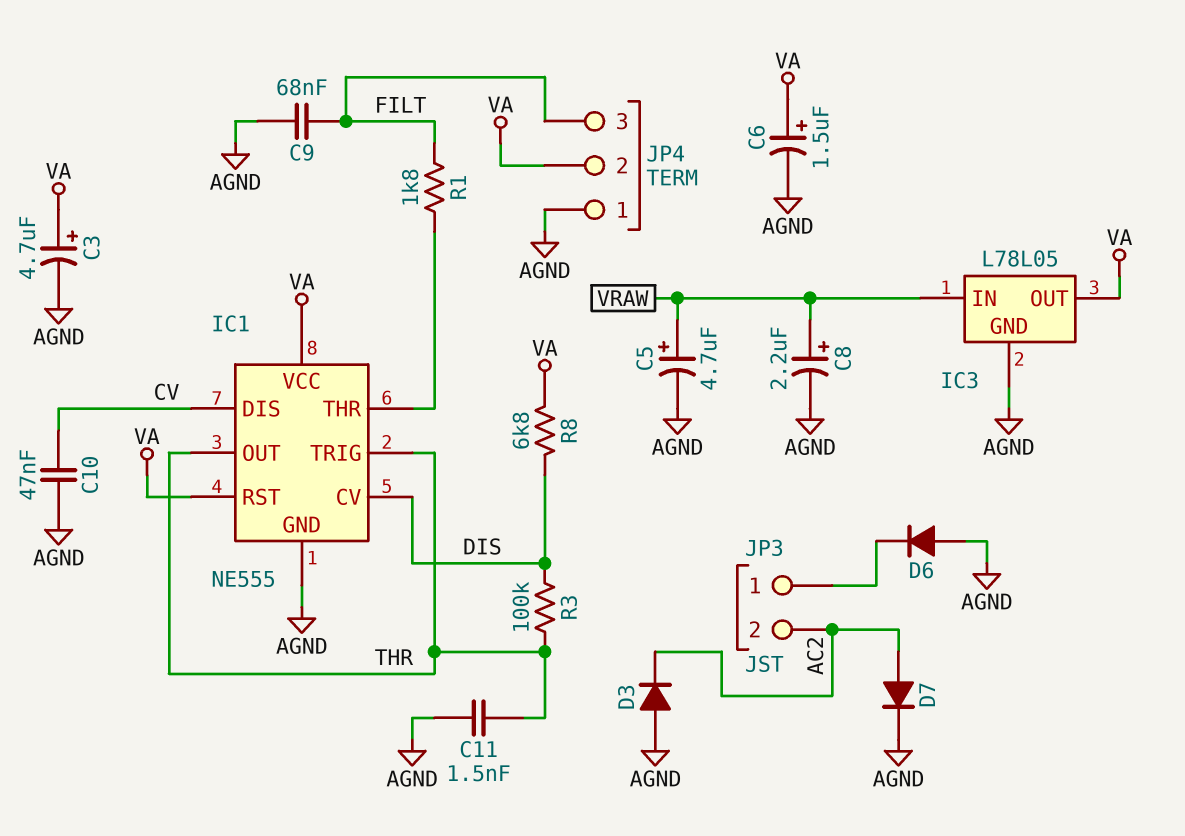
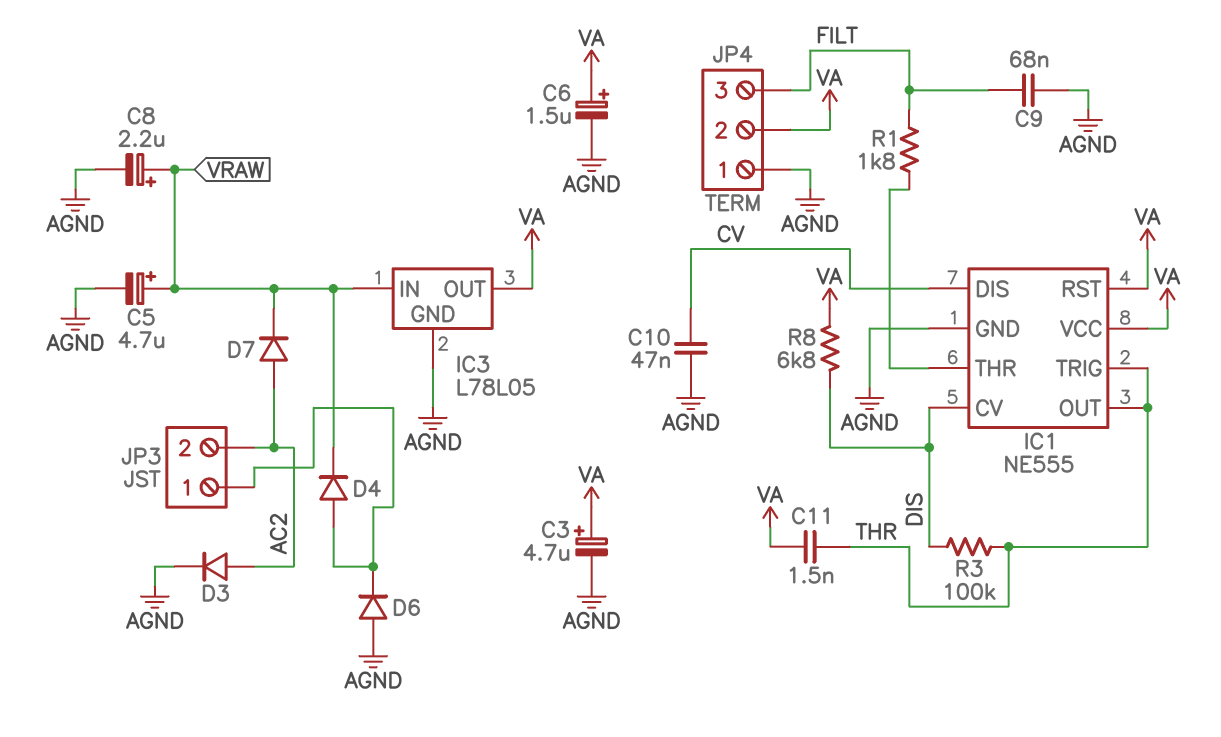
C11: 1.5nF (AGND, THR) -> 1.5nF (THR, VA)
D3: diode (A AGND, K AC2) -> diode (A AC2, K AGND)
D4: none -> diode (A JP3/1, K VRAW)
D7: diode (A AC2, K AGND) -> diode (A AC2, K VRAW)

